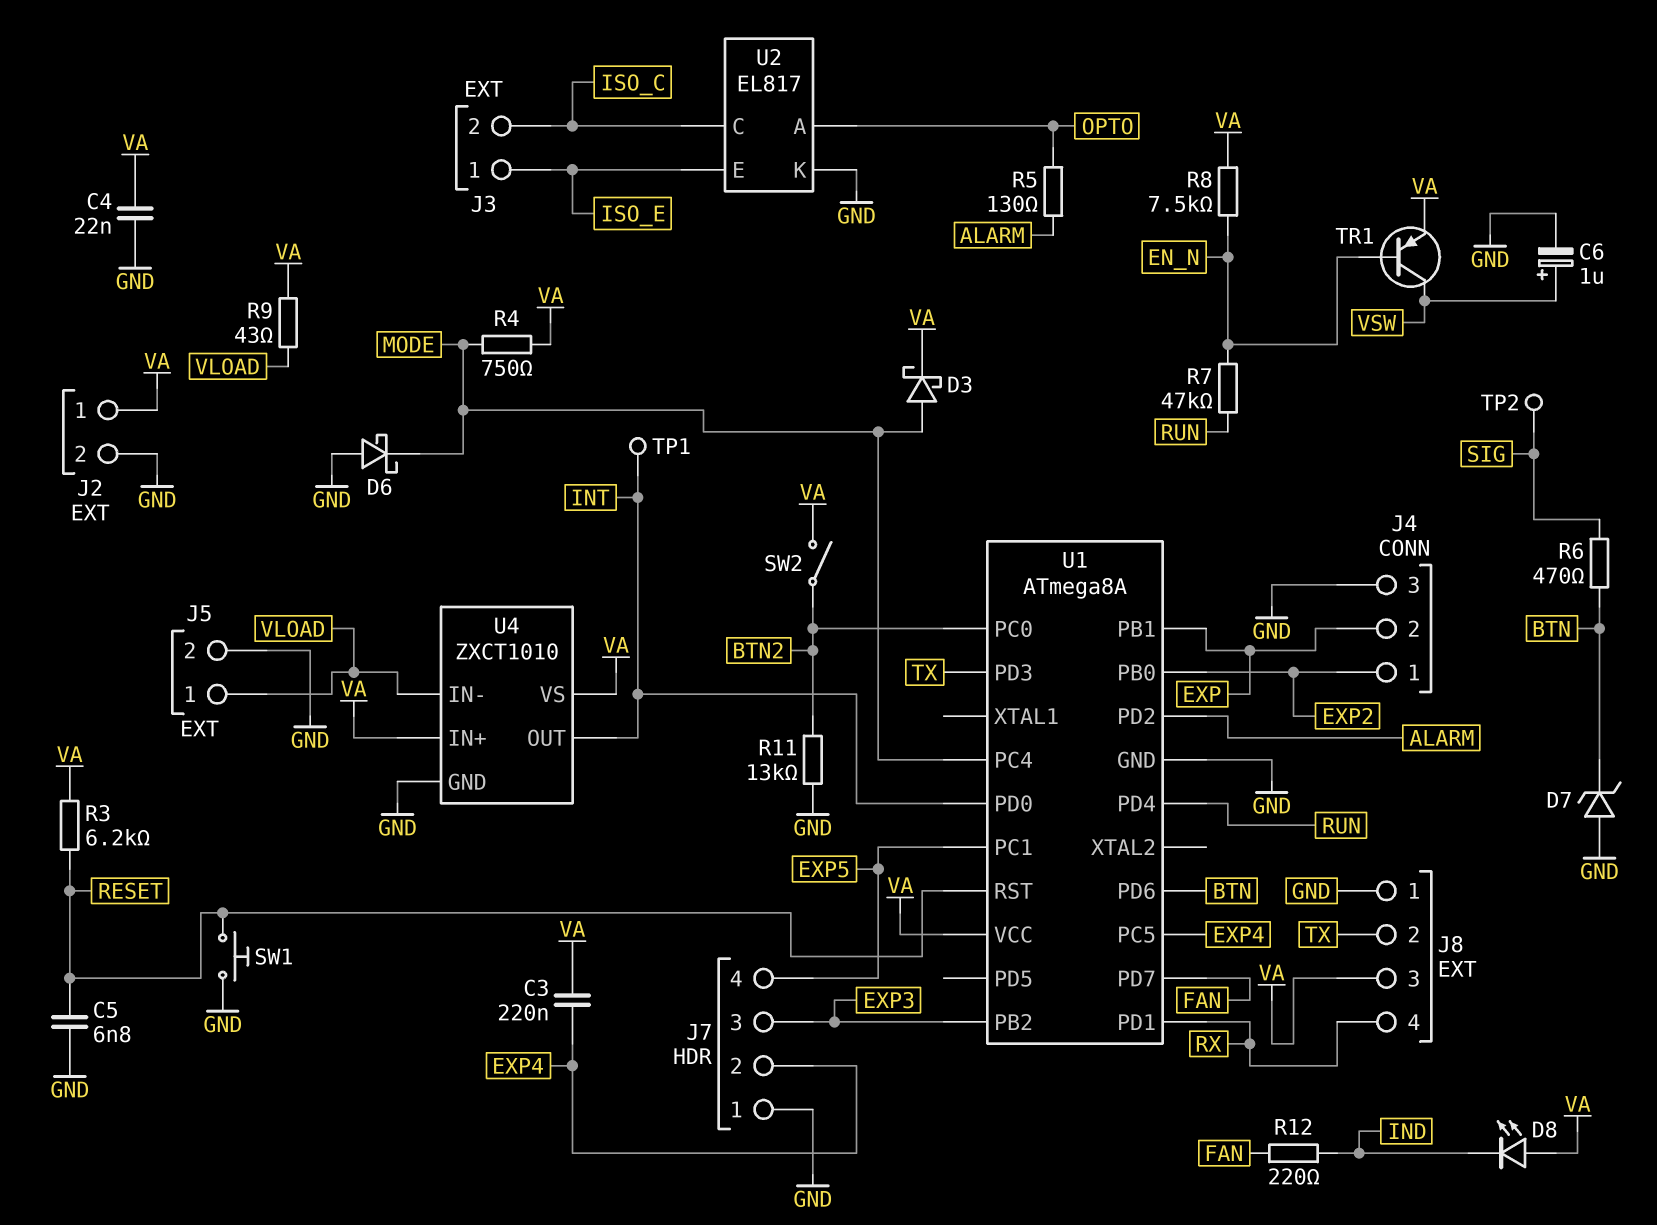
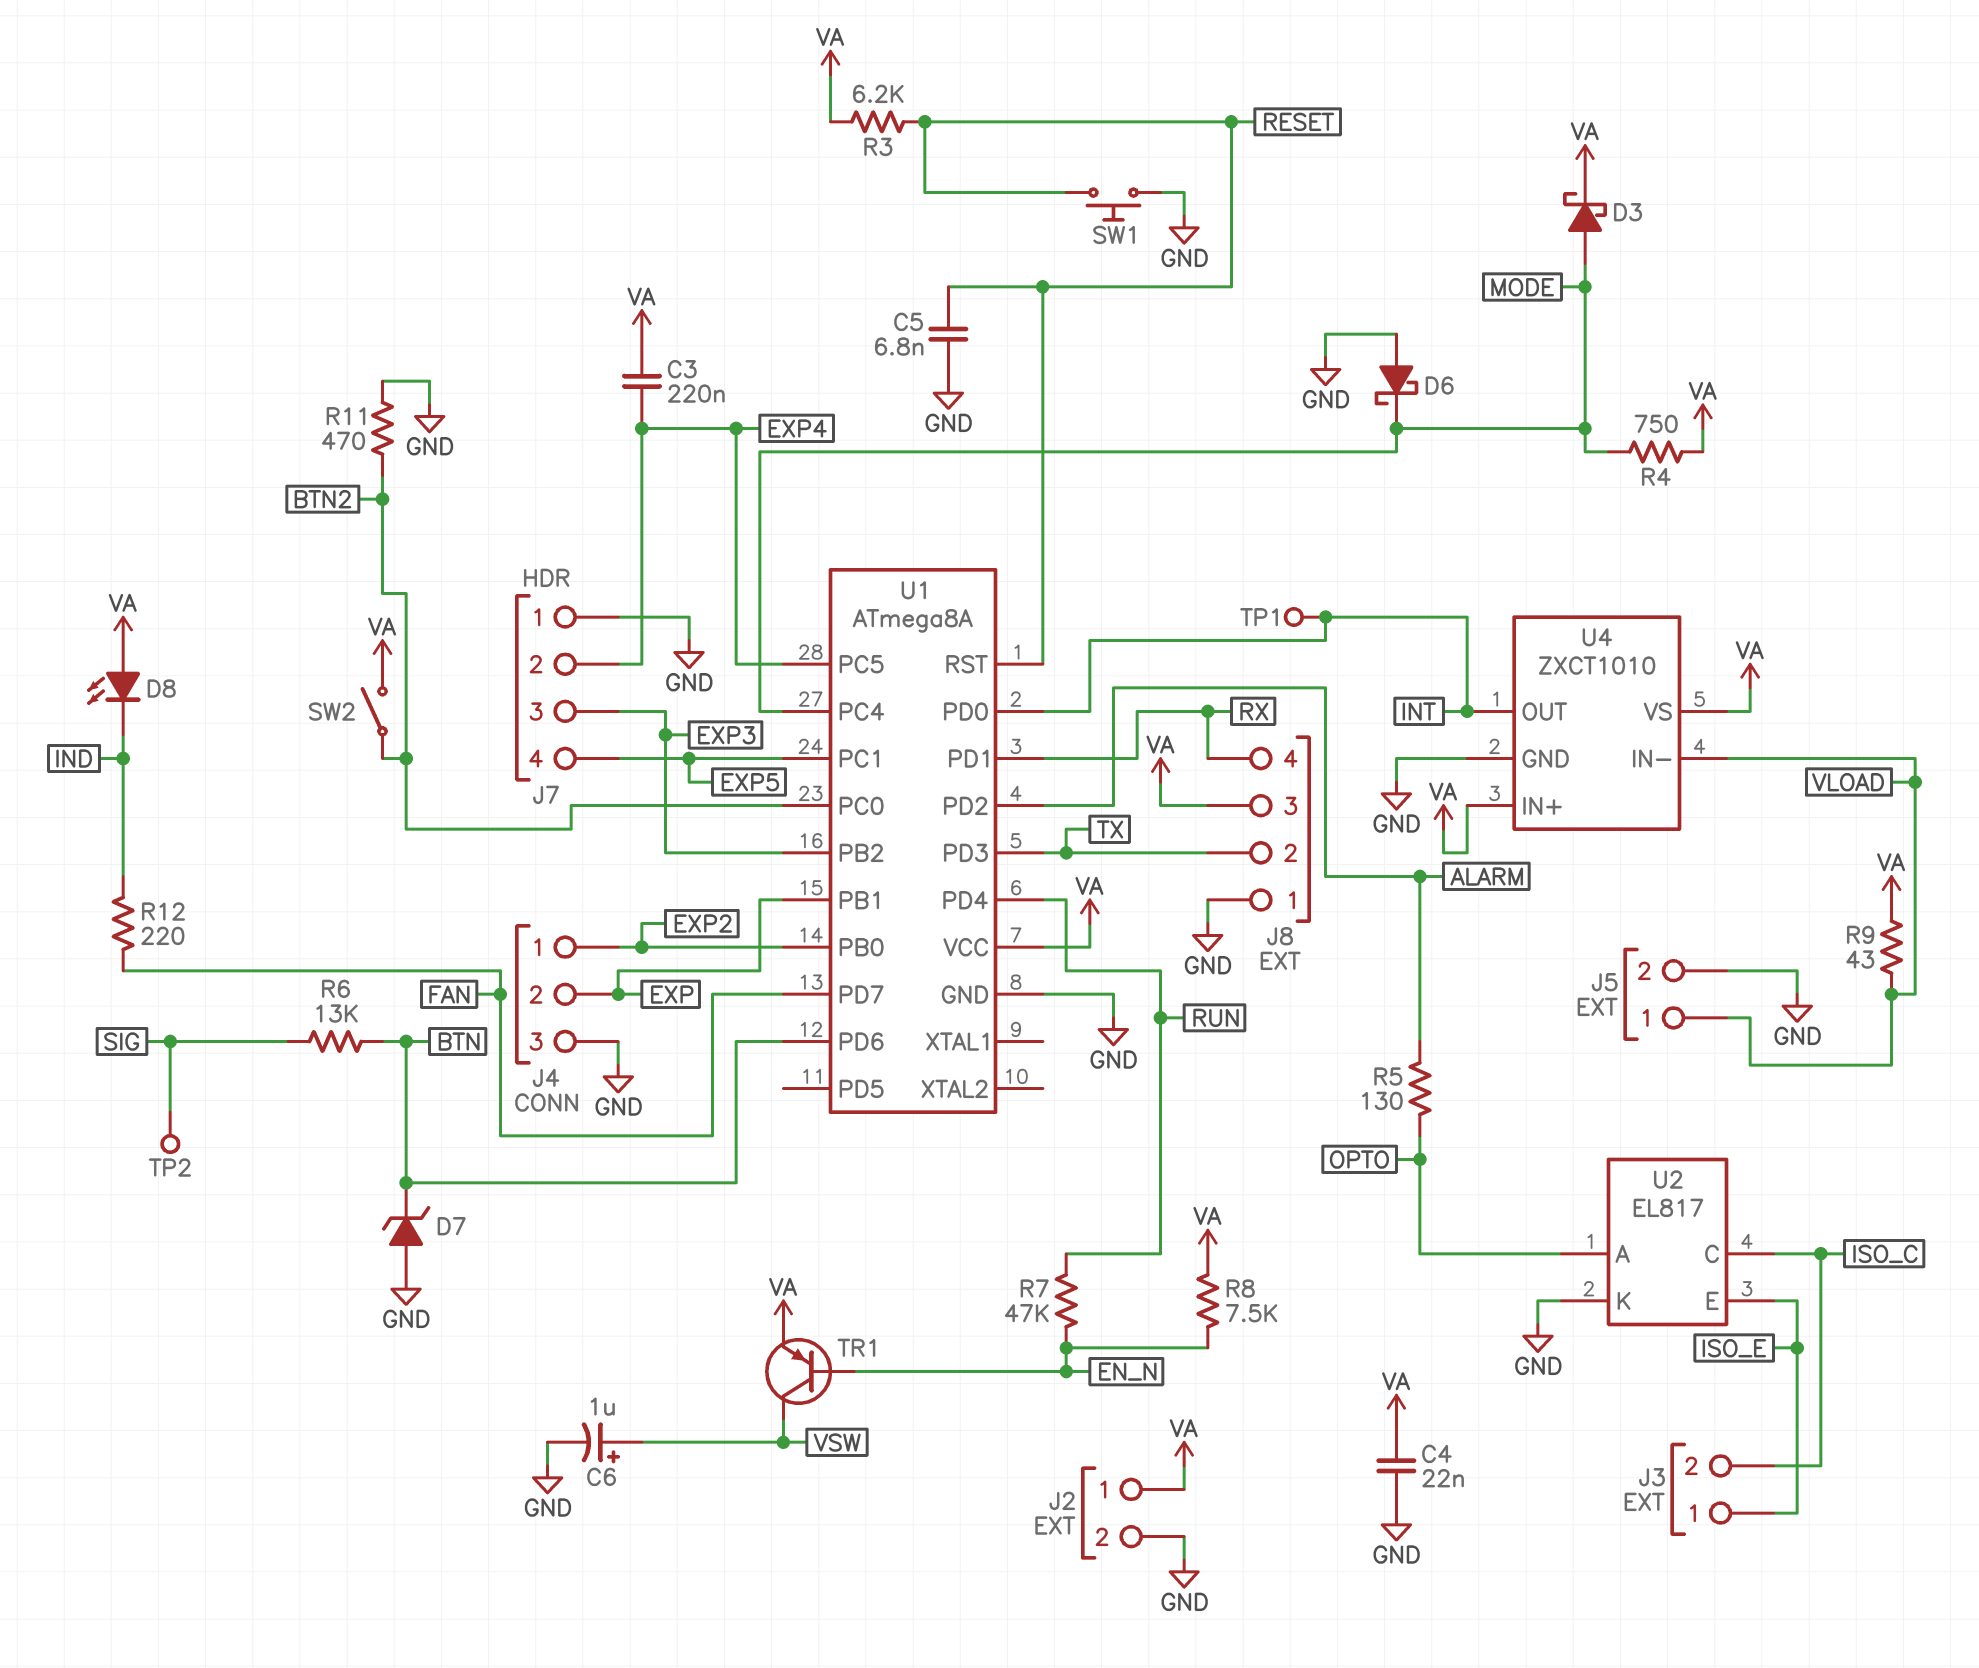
R6: 470 (BTN, SIG) -> 13k (BTN, SIG)
R11: 13k (BTN2, GND) -> 470 (BTN2, GND)

